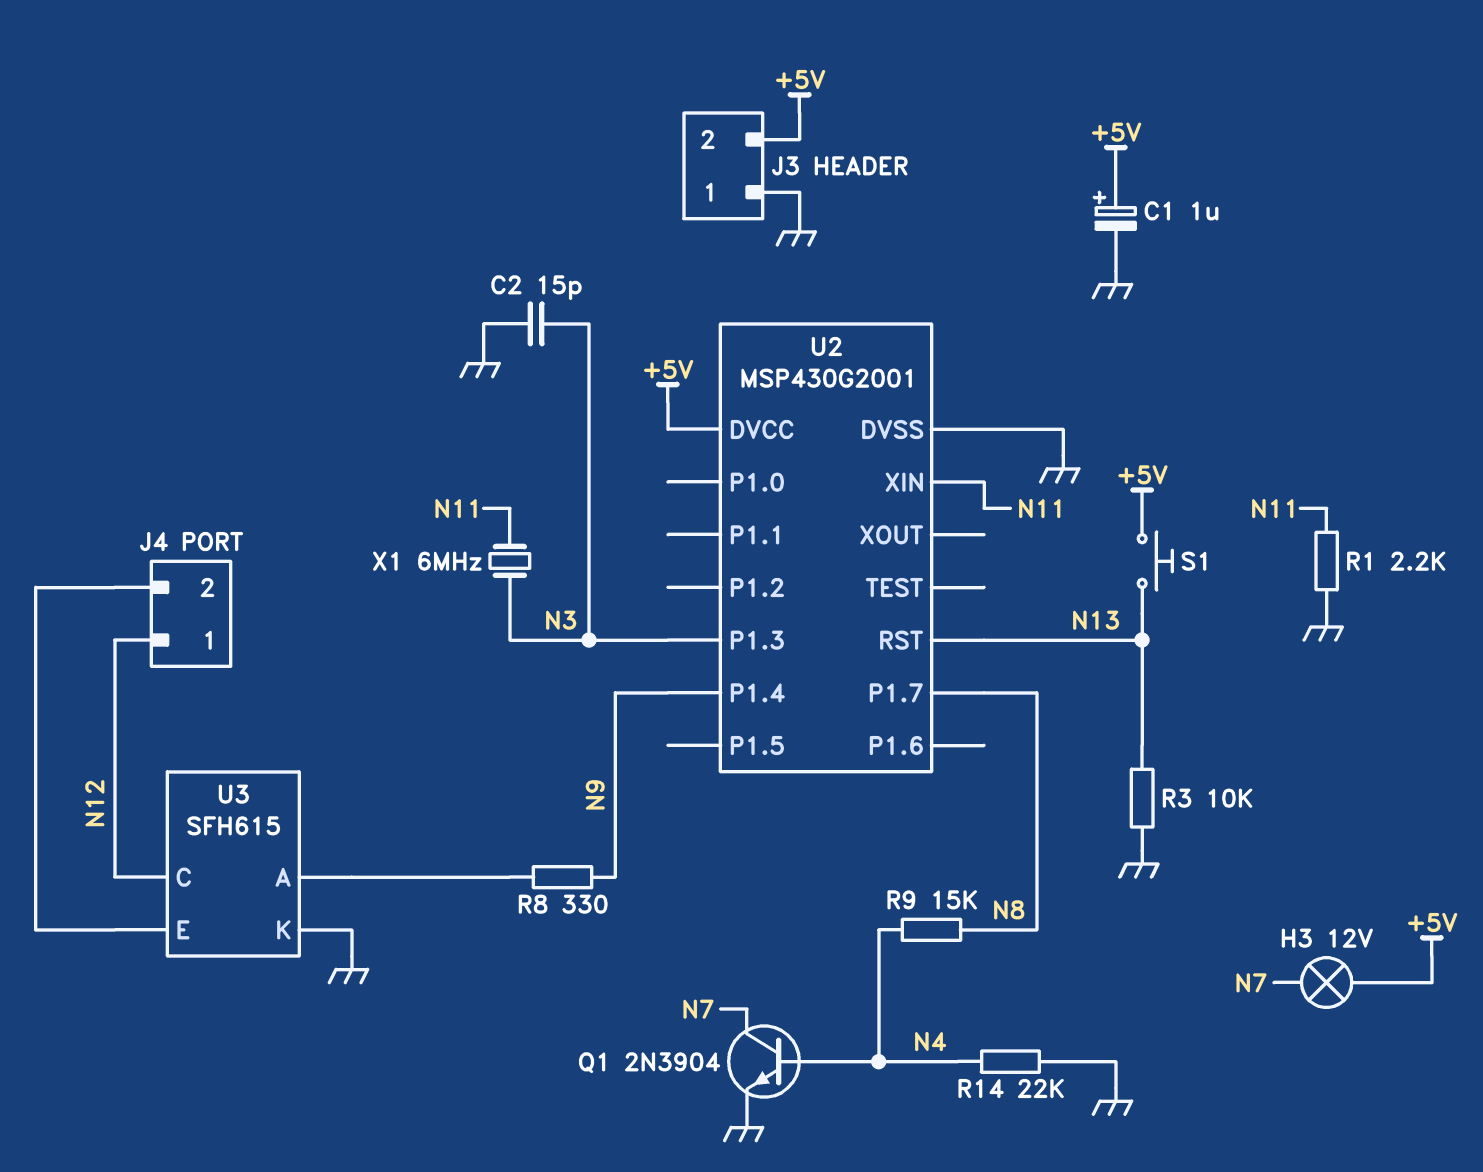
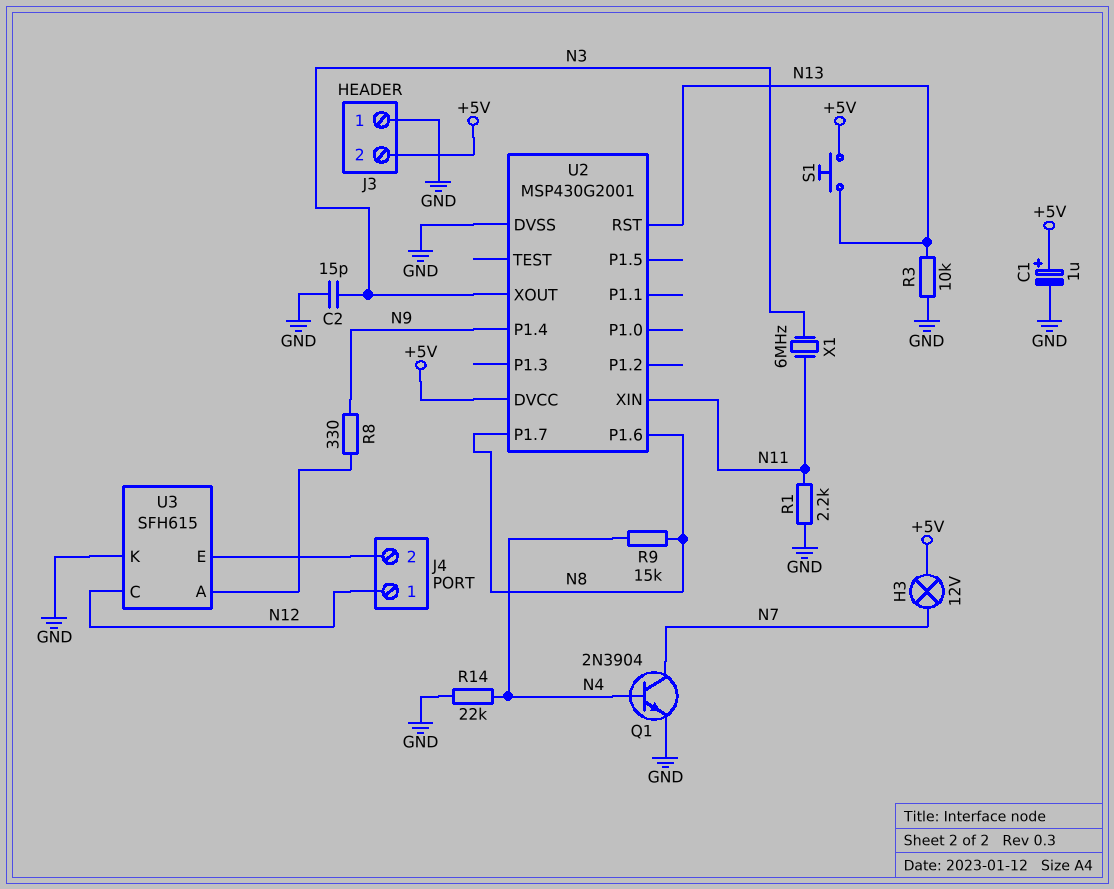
U2 pin P1.3: N3 -> none
U2 pin P1.6: none -> N8
U2 pin XOUT: none -> N3

